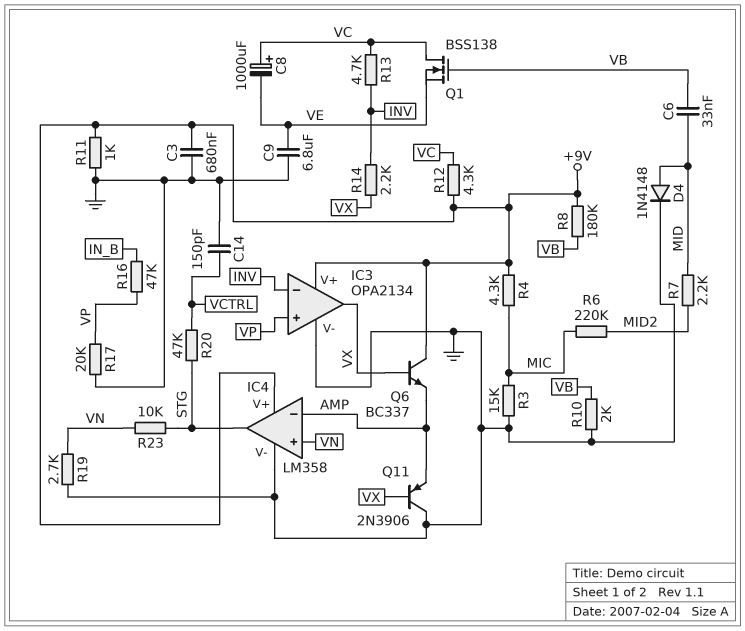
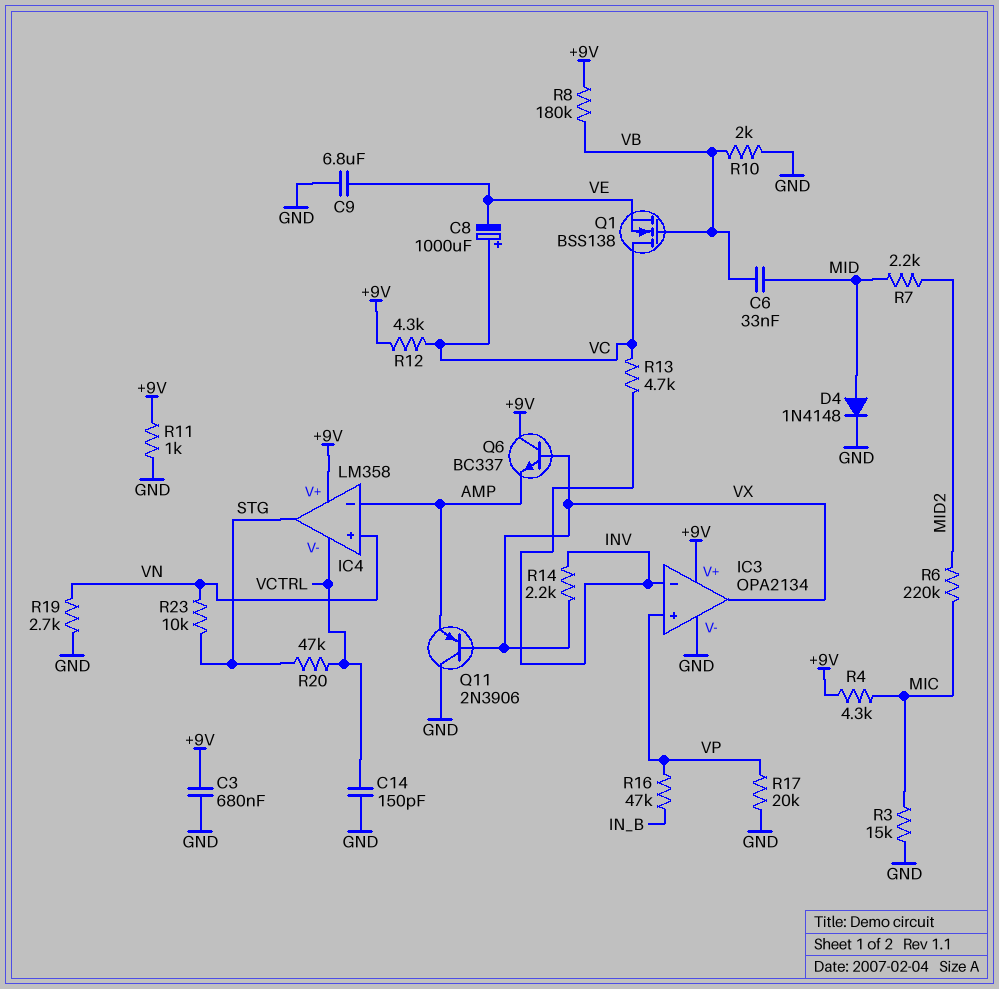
IC4 pin V-: GND -> VCTRL

